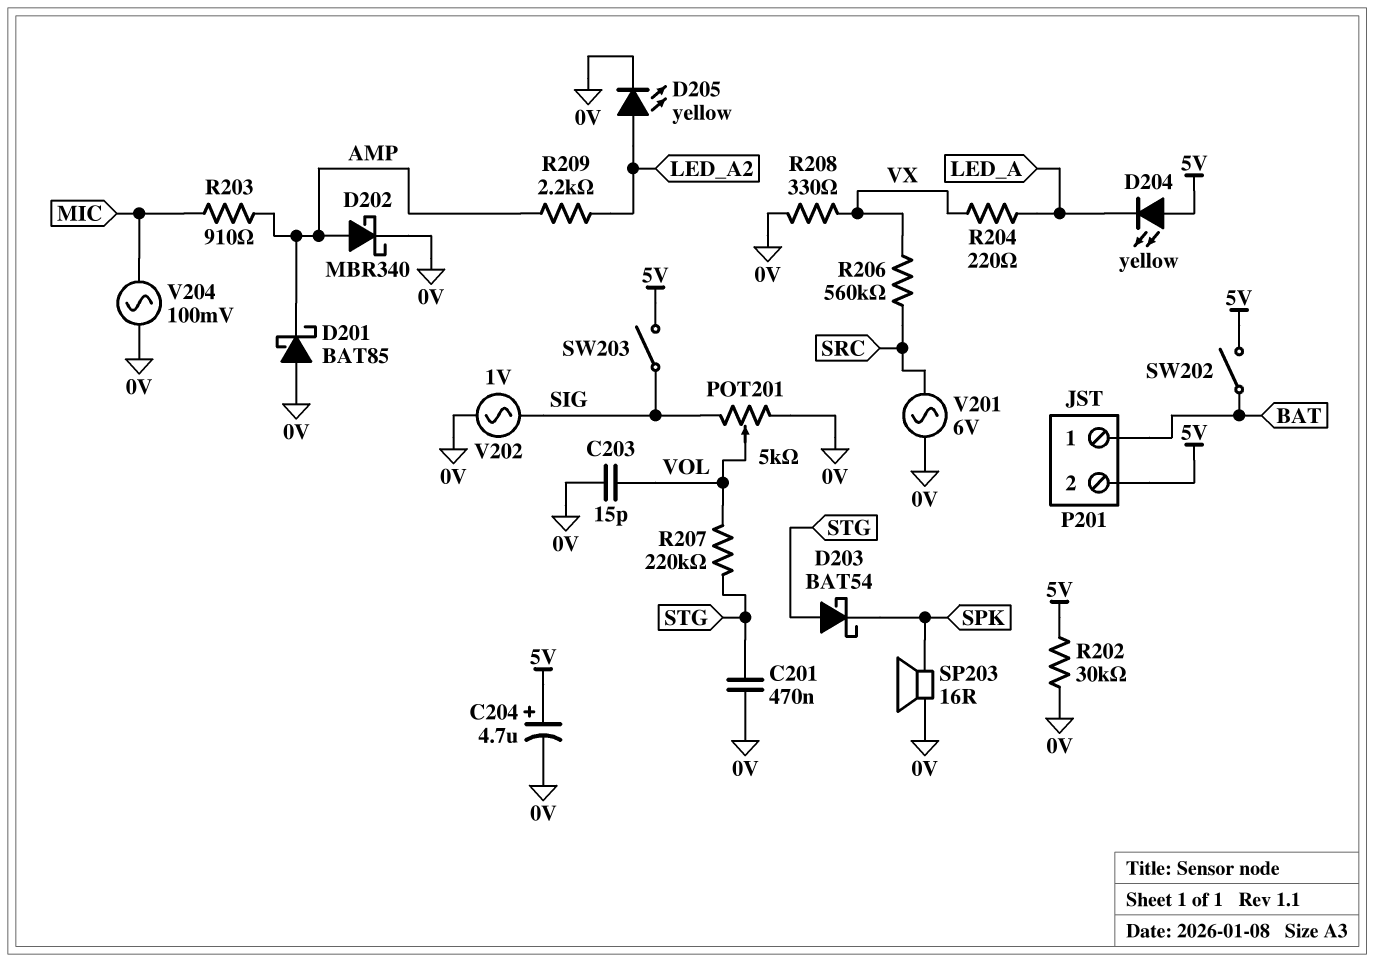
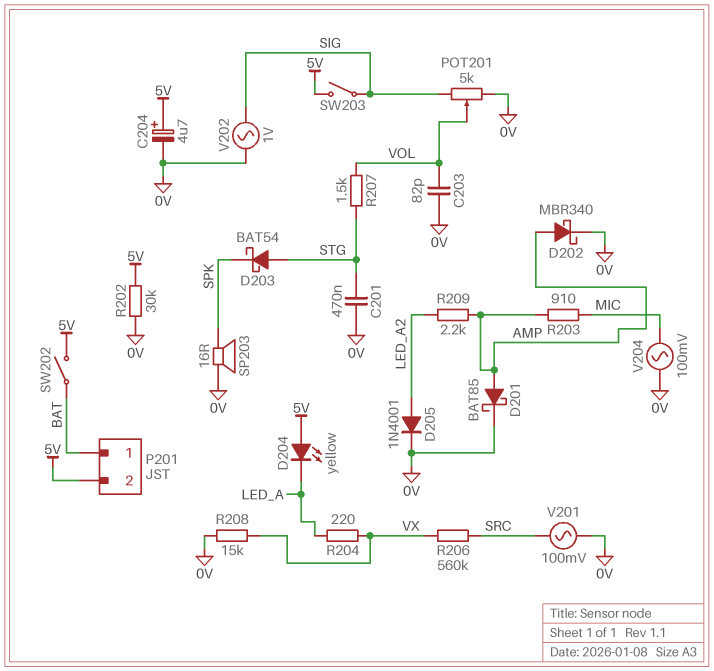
C203: 15pF (0V, VOL) -> 82pF (0V, VOL)
D201: schottky BAT85 (A 0V, K AMP) -> schottky BAT85 (A AMP, K 0V)
D205: LED yellow (A LED_A2, K 0V) -> diode 1N4001 (A LED_A2, K 0V)
R207: 220k (STG, VOL) -> 1.5k (STG, VOL)
R208: 330 (0V, VX) -> 15k (0V, VX)
V201: AC 6V (0V, SRC) -> AC 100mV (0V, SRC)

